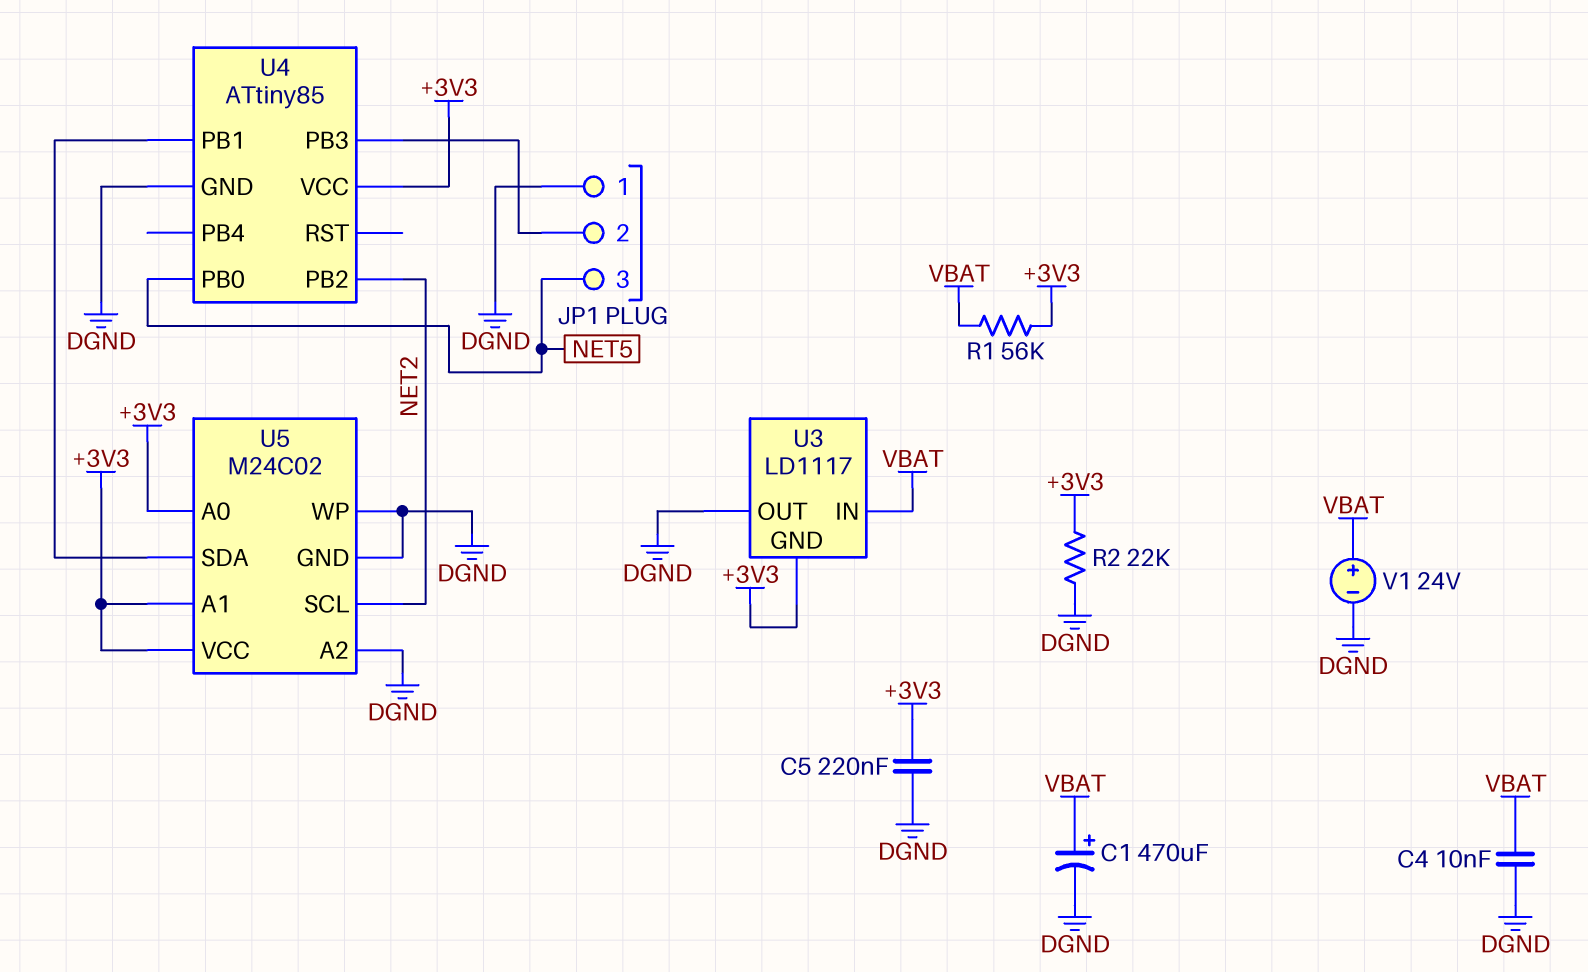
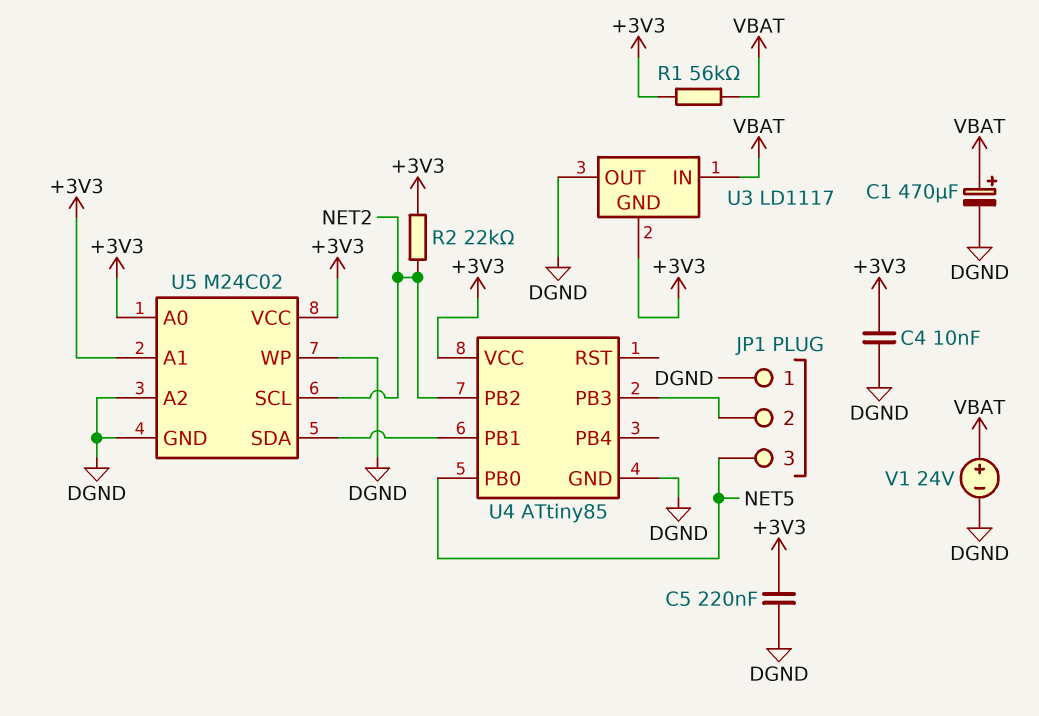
C4: 10nF (DGND, VBAT) -> 10nF (+3V3, DGND)
R2: 22k (+3V3, DGND) -> 22k (+3V3, NET2)

